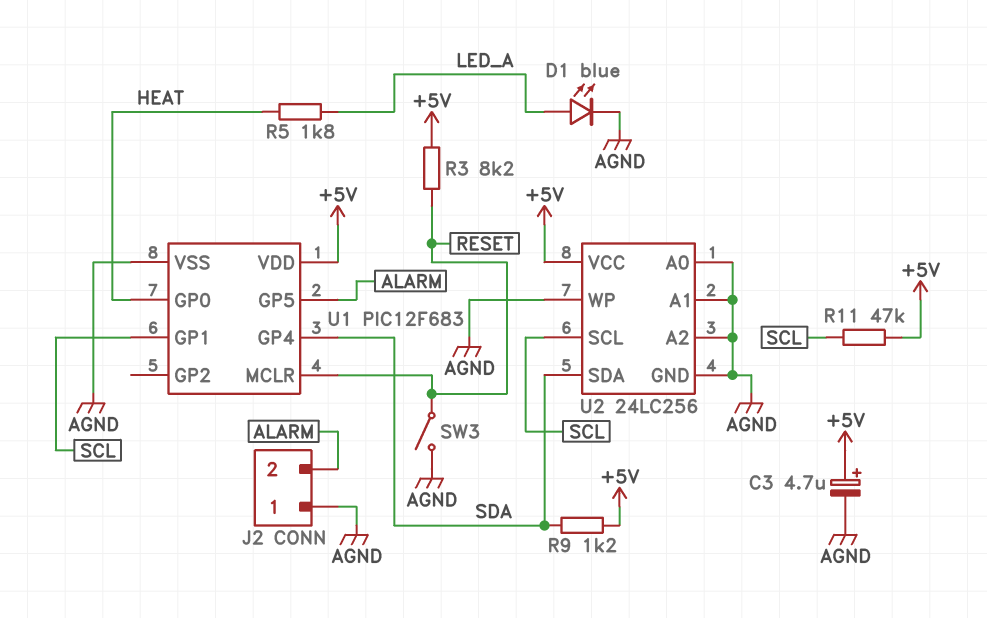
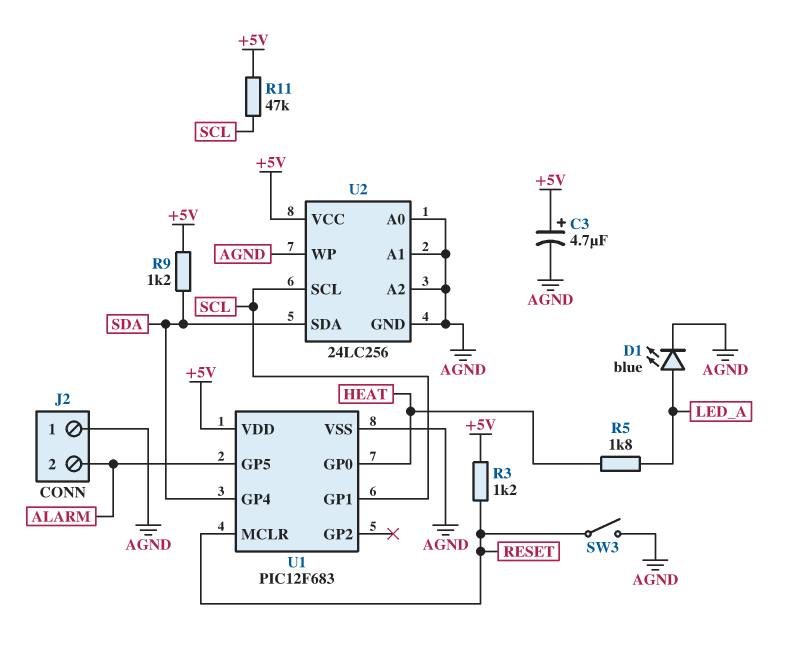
R3: 8.2k (+5V, RESET) -> 1.2k (+5V, RESET)

